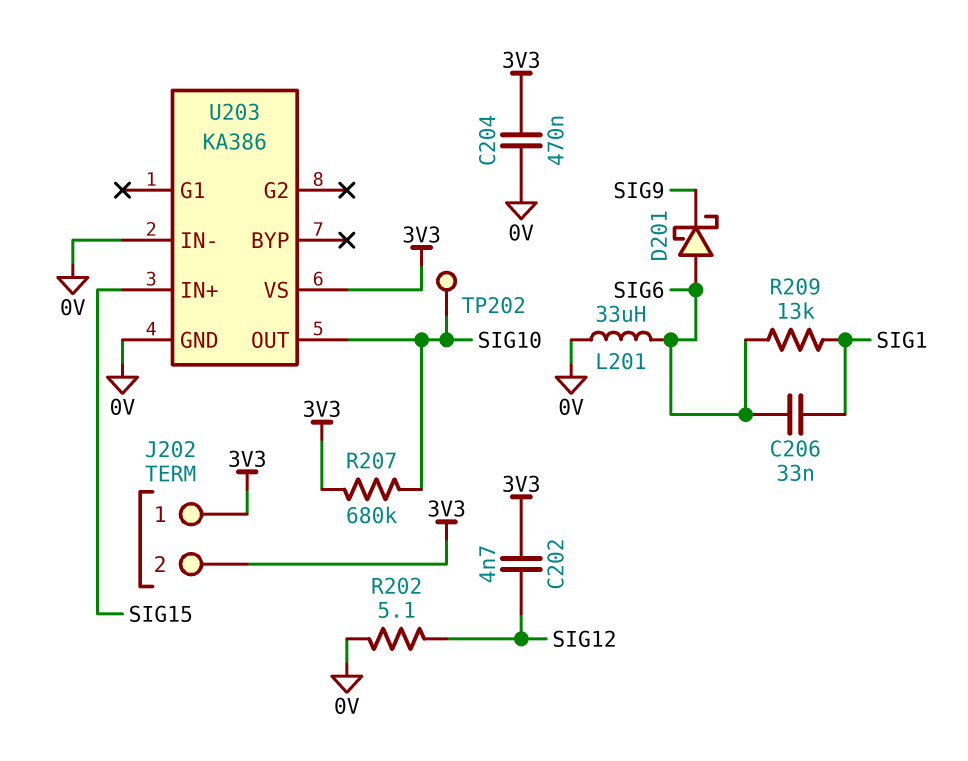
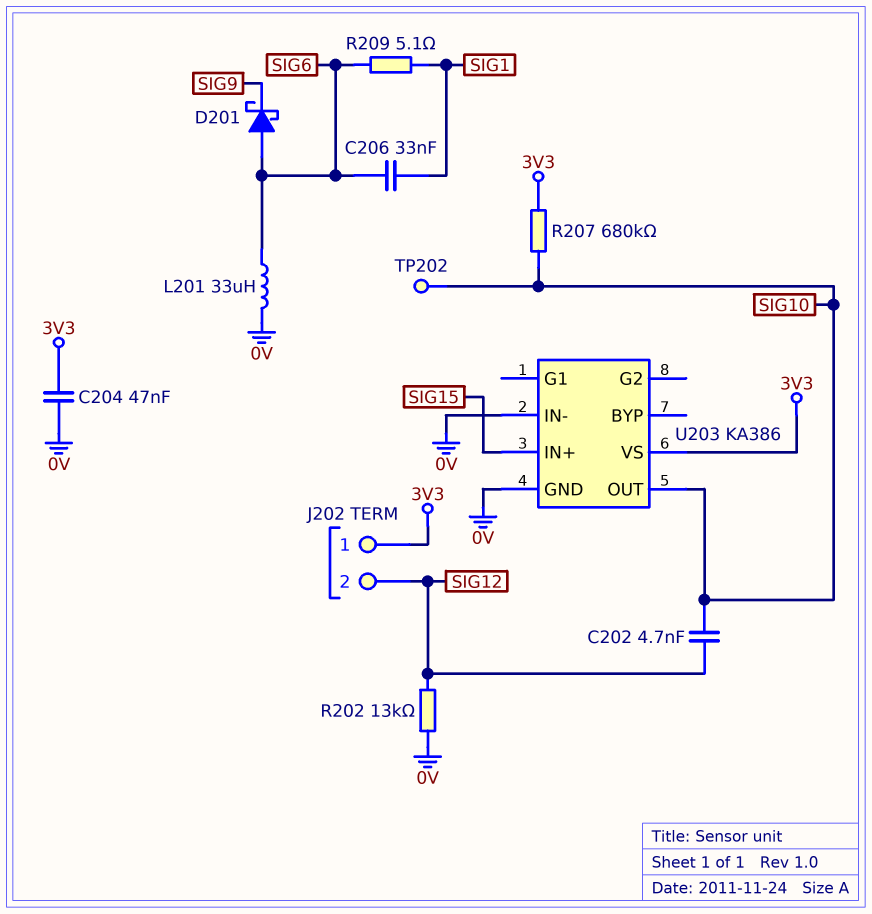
C202: 4.7nF (3V3, SIG12) -> 4.7nF (SIG10, SIG12)
C204: 470nF (0V, 3V3) -> 47nF (0V, 3V3)
J202 pin 2: 3V3 -> SIG12
R202: 5.1 (0V, SIG12) -> 13k (0V, SIG12)
R209: 13k (SIG1, SIG6) -> 5.1 (SIG1, SIG6)

